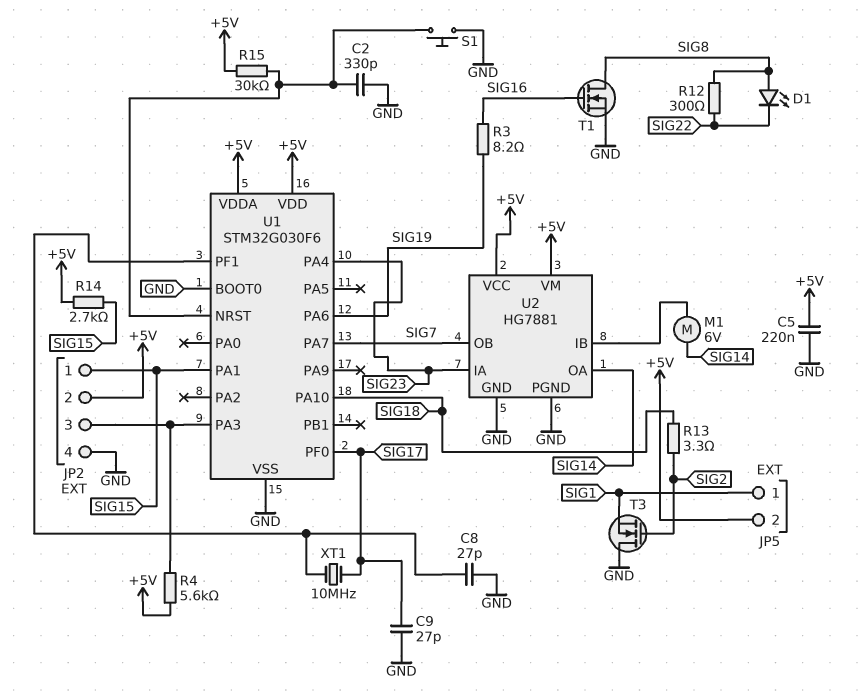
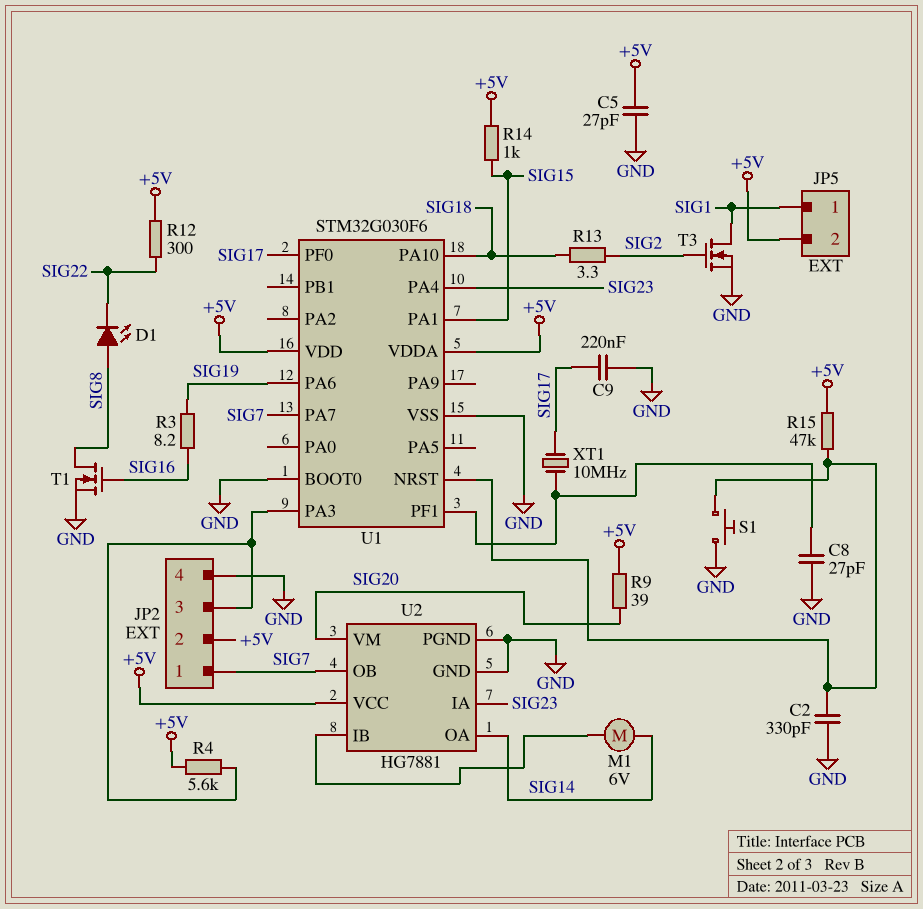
C5: 220nF (+5V, GND) -> 27pF (+5V, GND)
C9: 27pF (GND, SIG17) -> 220nF (GND, SIG17)
JP2 pin 1: SIG15 -> SIG7
R9: none -> 39 (+5V, SIG20)
R12: 300 (SIG8, SIG22) -> 300 (+5V, SIG22)
R14: 2.7k (+5V, SIG15) -> 1k (+5V, SIG15)
R15: 30k (+5V, U1/NRST) -> 47k (+5V, U1/NRST)
T3: NMOS (G SIG2, D GND, S SIG1) -> NMOS (G SIG2, D SIG1, S GND)
U2 pin VM: +5V -> SIG20

